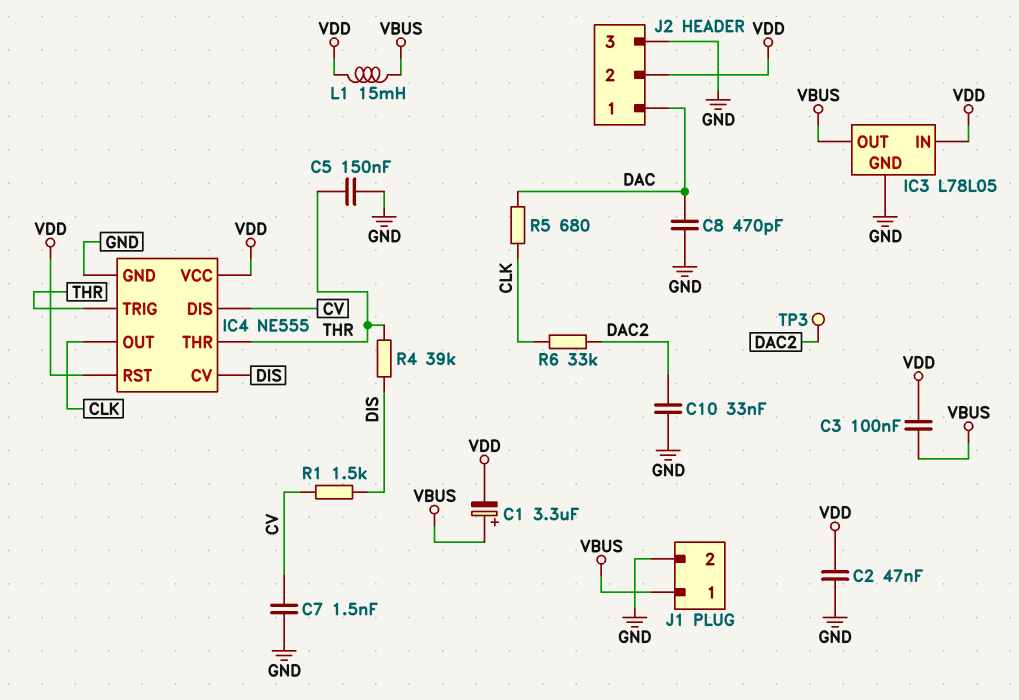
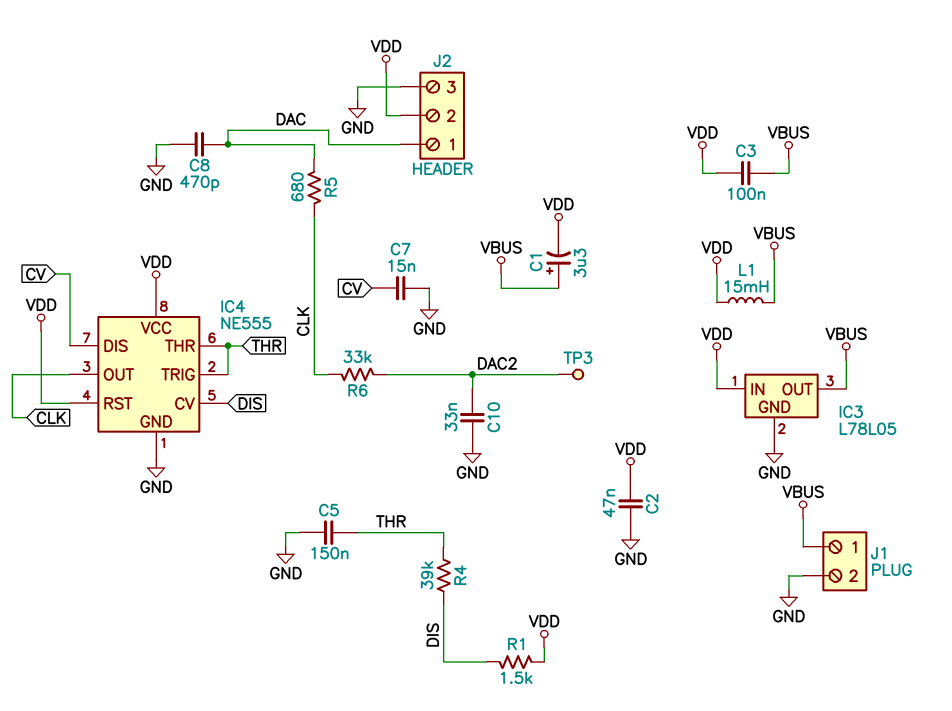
C7: 1.5nF (CV, GND) -> 15nF (CV, GND)
R1: 1.5k (CV, DIS) -> 1.5k (DIS, VDD)

